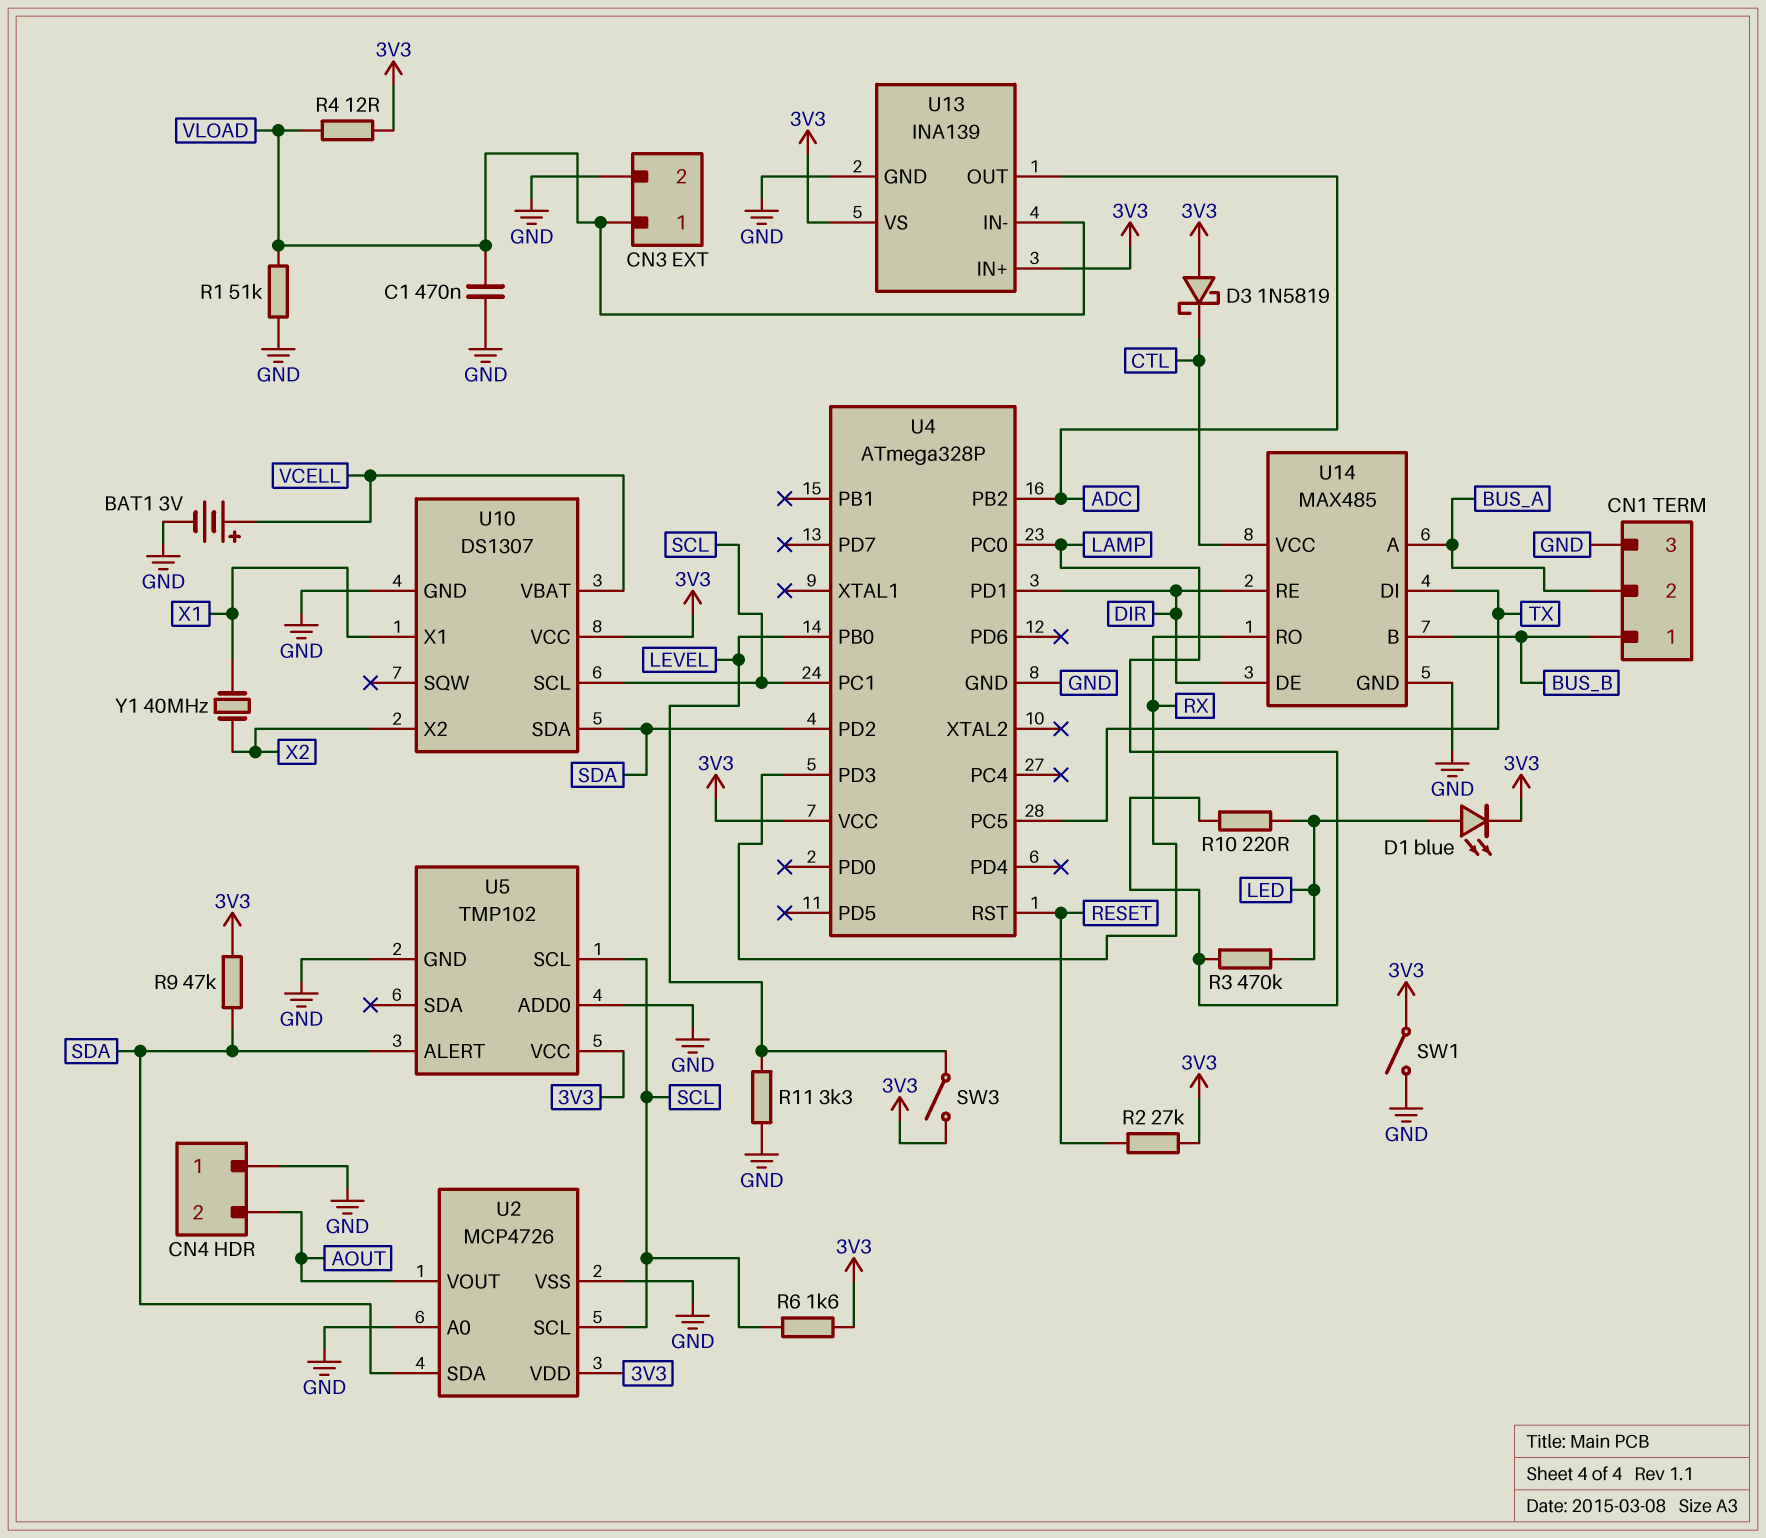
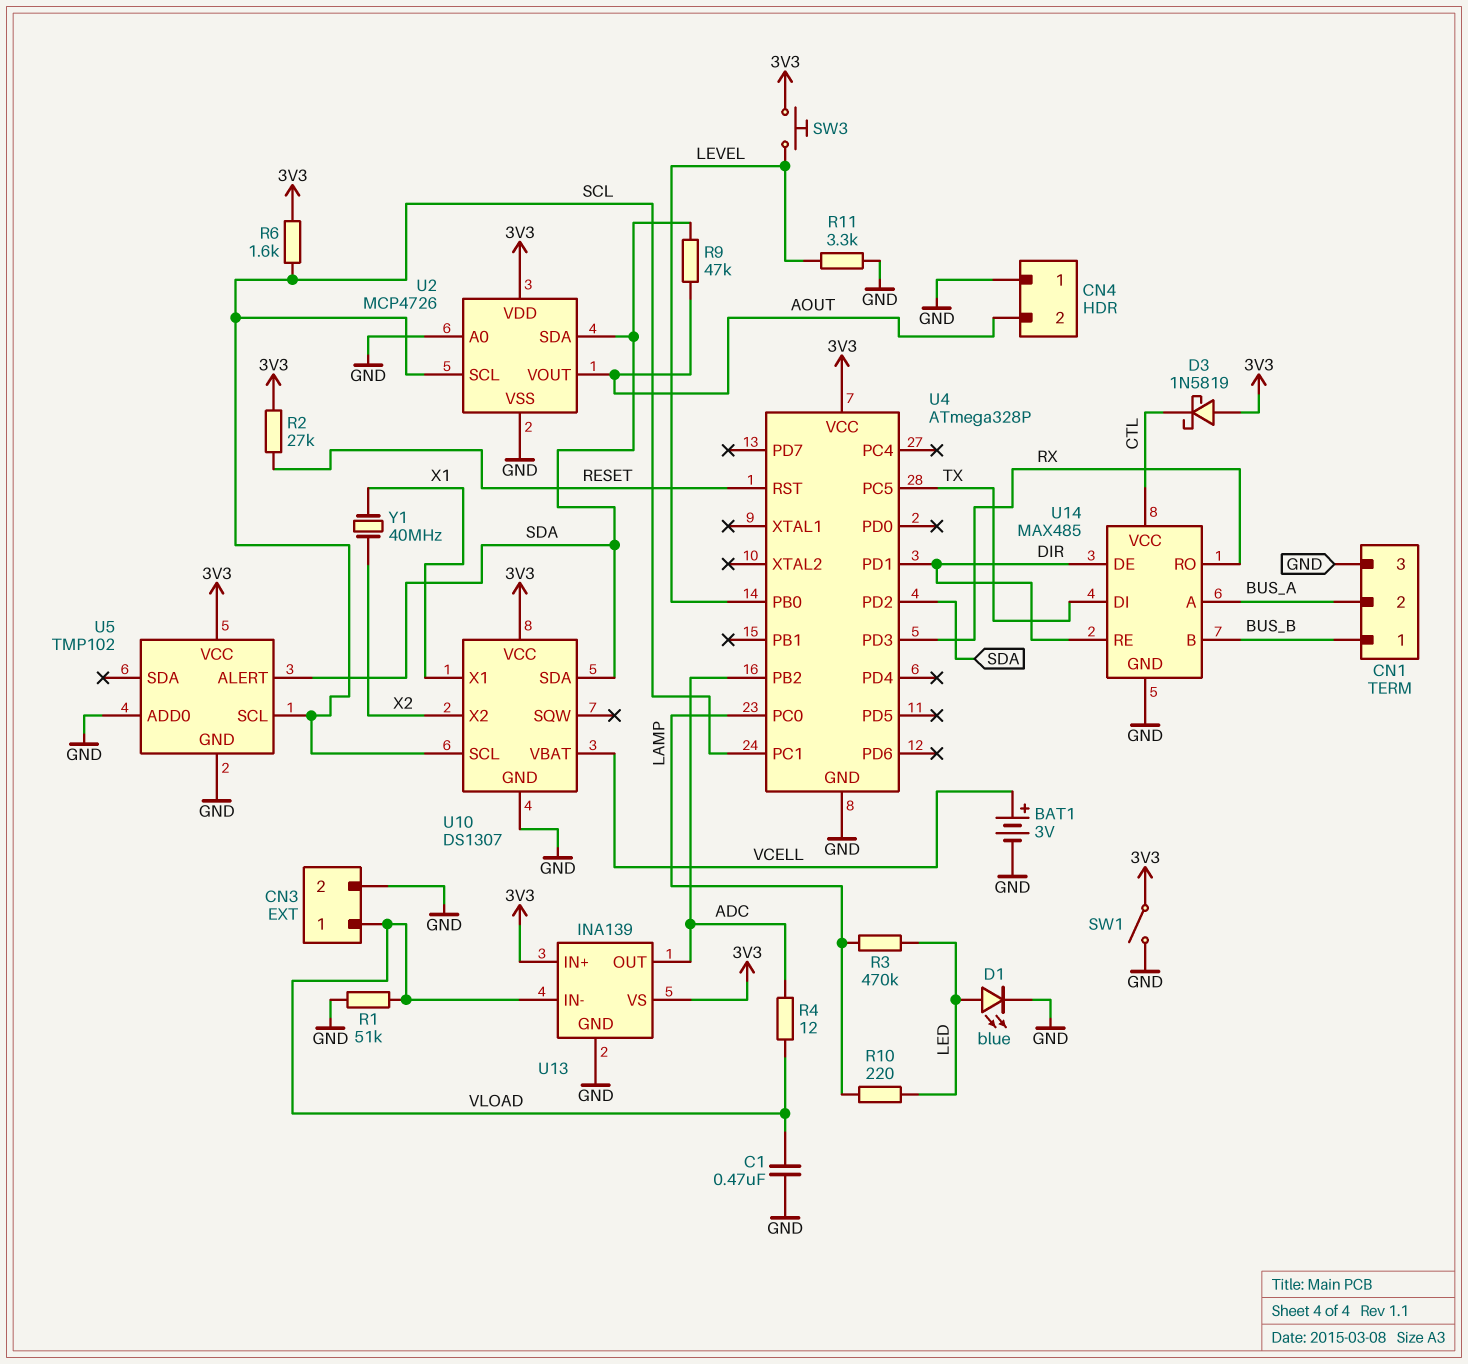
D1: LED blue (A LED, K 3V3) -> LED blue (A LED, K GND)
R4: 12 (3V3, VLOAD) -> 12 (ADC, VLOAD)
R9: 47k (3V3, SDA) -> 47k (AOUT, SDA)
SW3: switch (3V3, LEVEL) -> button (3V3, LEVEL)

